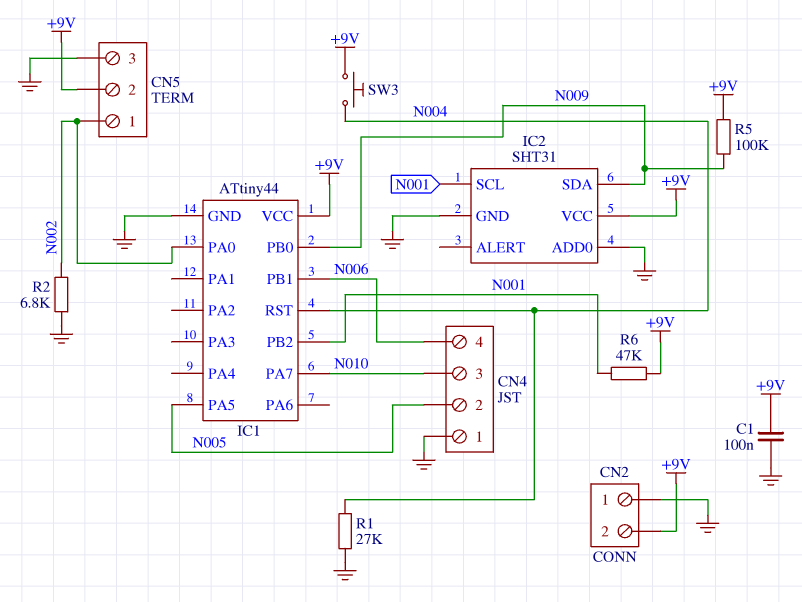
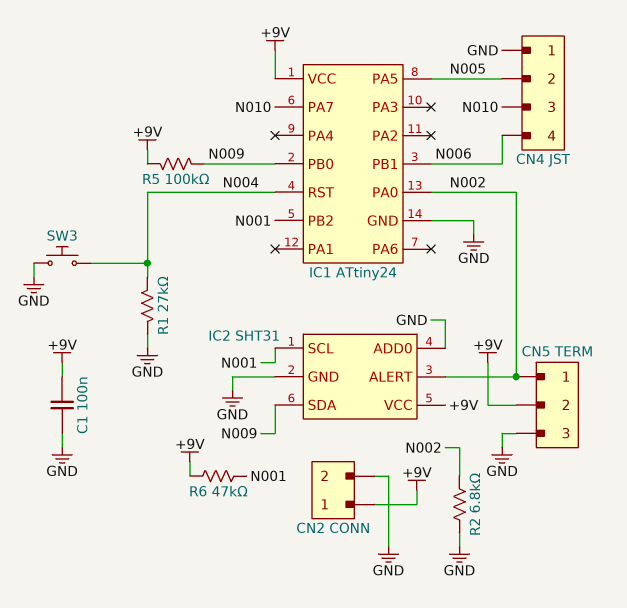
CN2 pin 1: GND -> +9V
CN2 pin 2: +9V -> GND
IC1: ATtiny44 -> ATtiny24
IC2 pin ALERT: none -> N002
SW3: button (+9V, N004) -> button (GND, N004)

